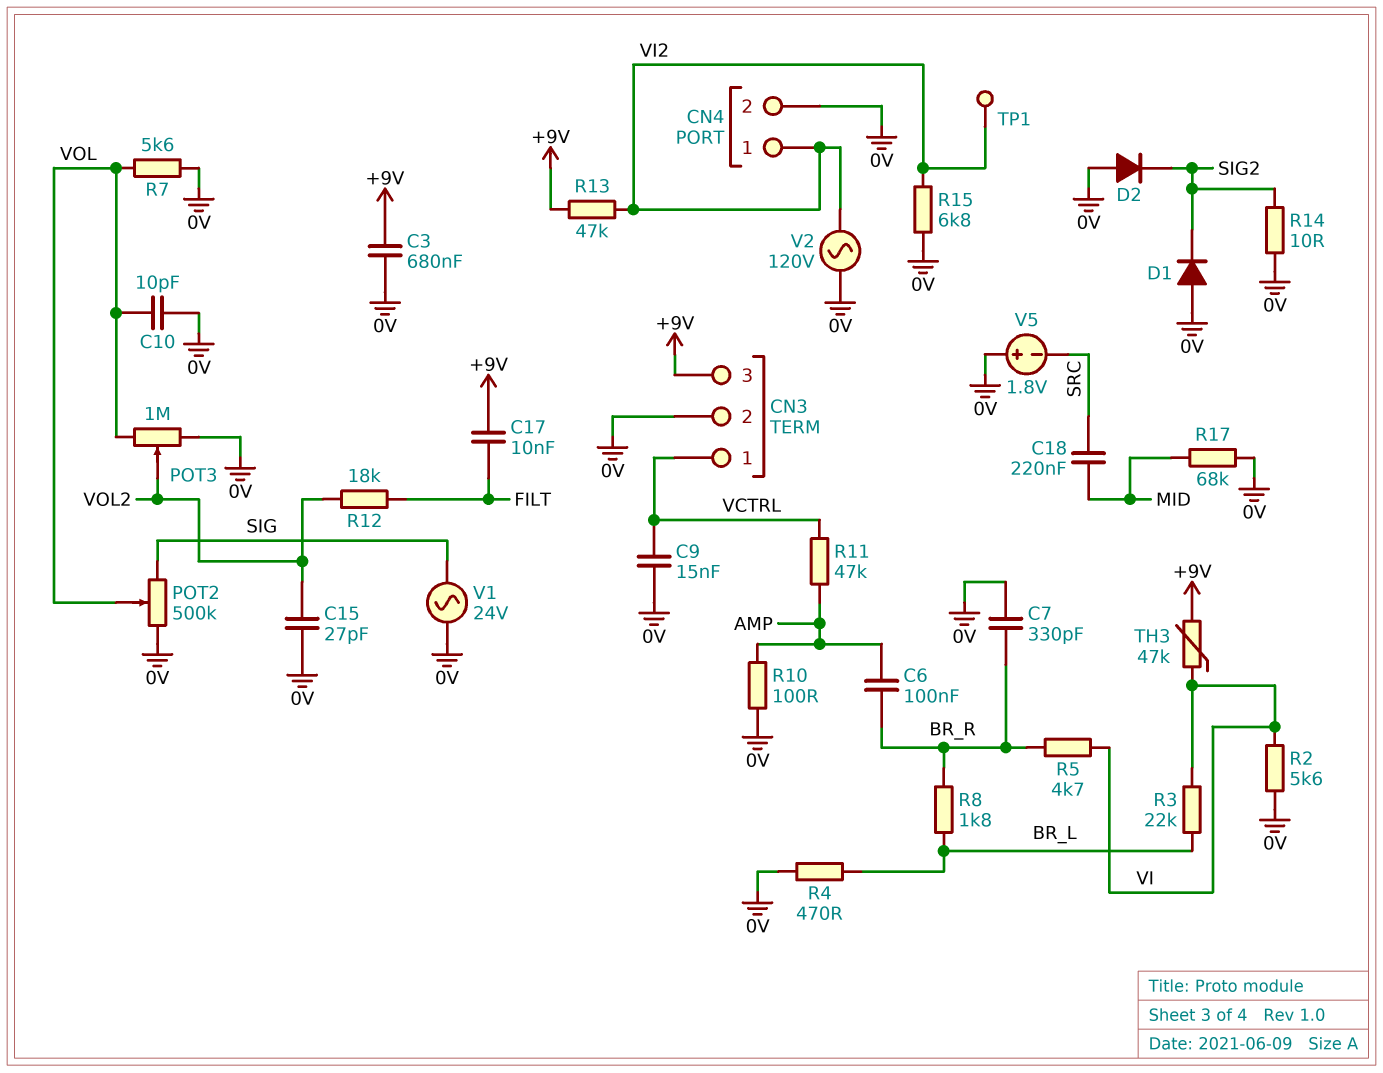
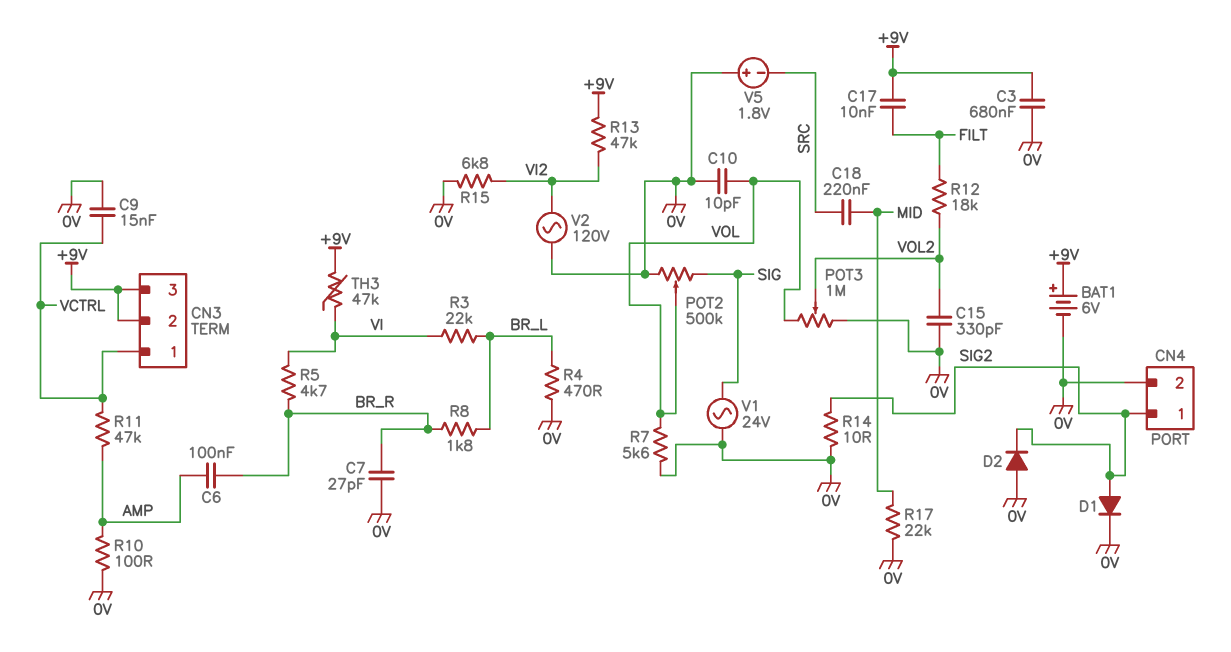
BAT1: none -> 6V (plus +9V, minus 0V)
C7: 330pF (0V, BR_R) -> 27pF (0V, BR_R)
C15: 27pF (0V, VOL2) -> 330pF (0V, VOL2)
CN3 pin 2: 0V -> +9V
CN4 pin 1: VI2 -> SIG2
D1: diode (A 0V, K SIG2) -> diode (A SIG2, K 0V)
R2: 5.6k (0V, VI) -> none
R17: 68k (0V, MID) -> 22k (0V, MID)
TP1: test point (VI2) -> none

